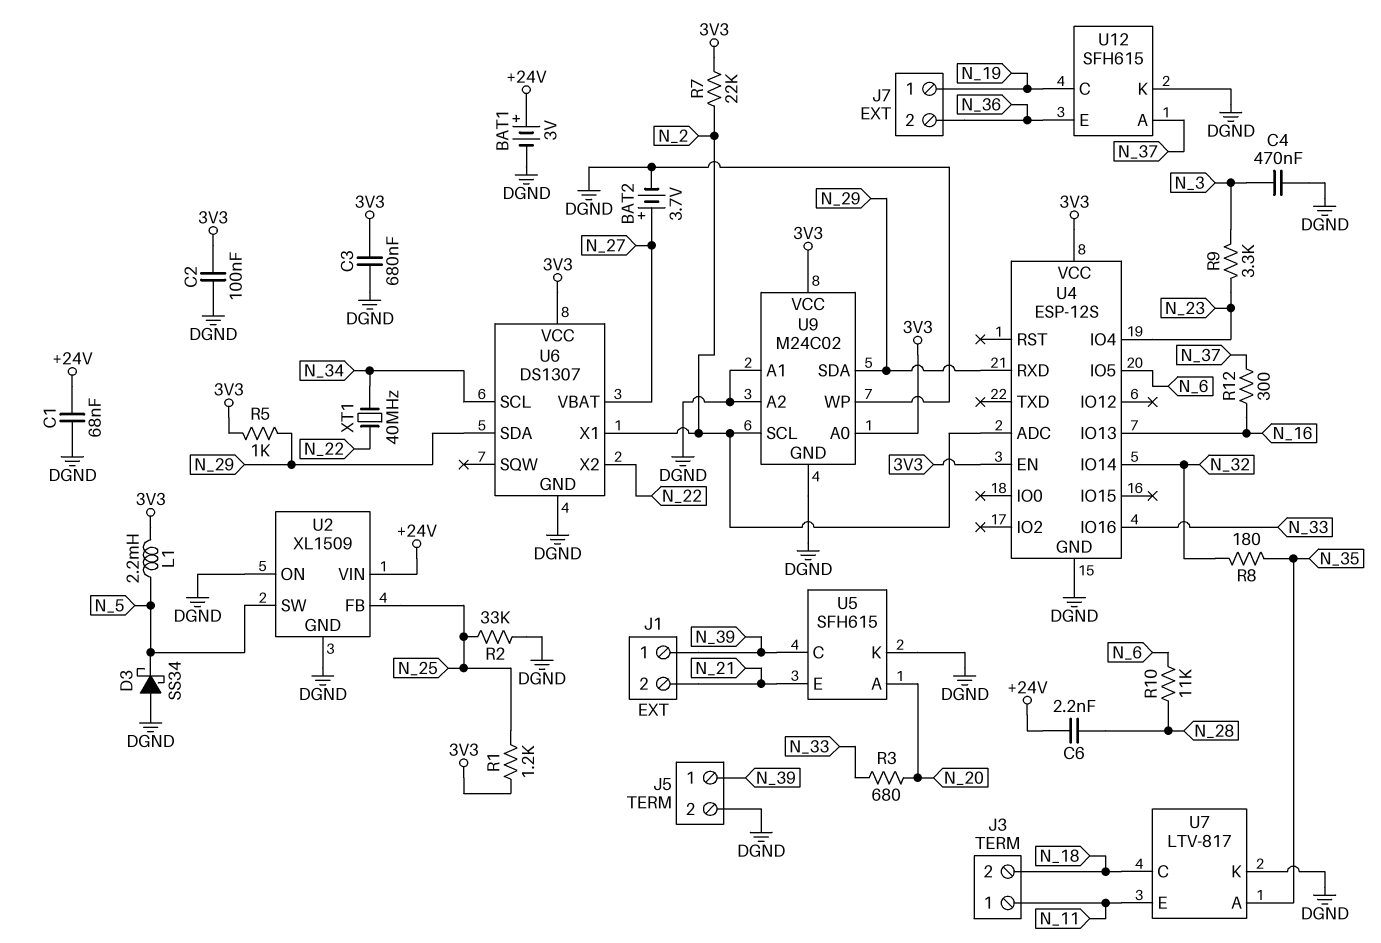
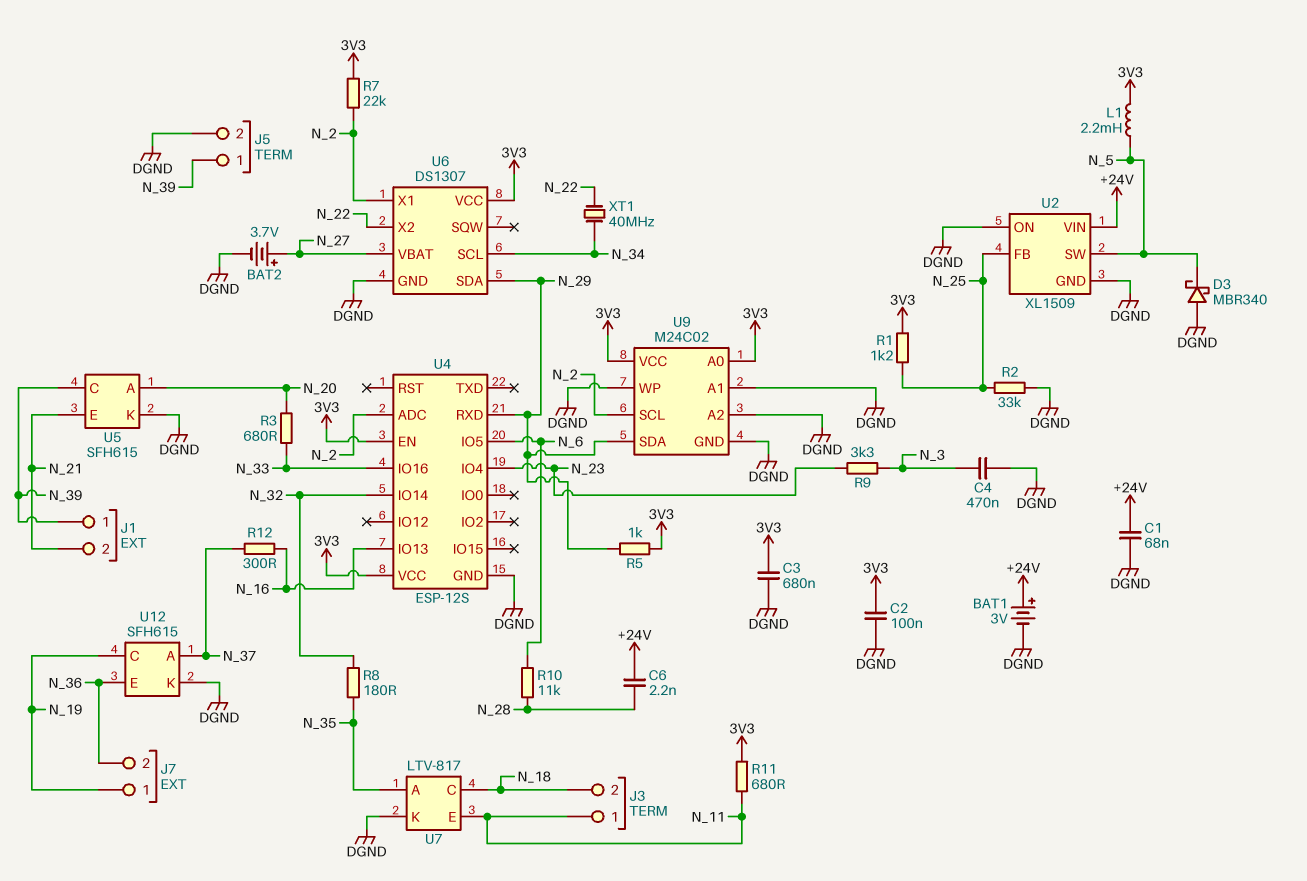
D3: schottky SS34 (A DGND, K N_5) -> schottky MBR340 (A DGND, K N_5)
R11: none -> 680 (3V3, N_11)

